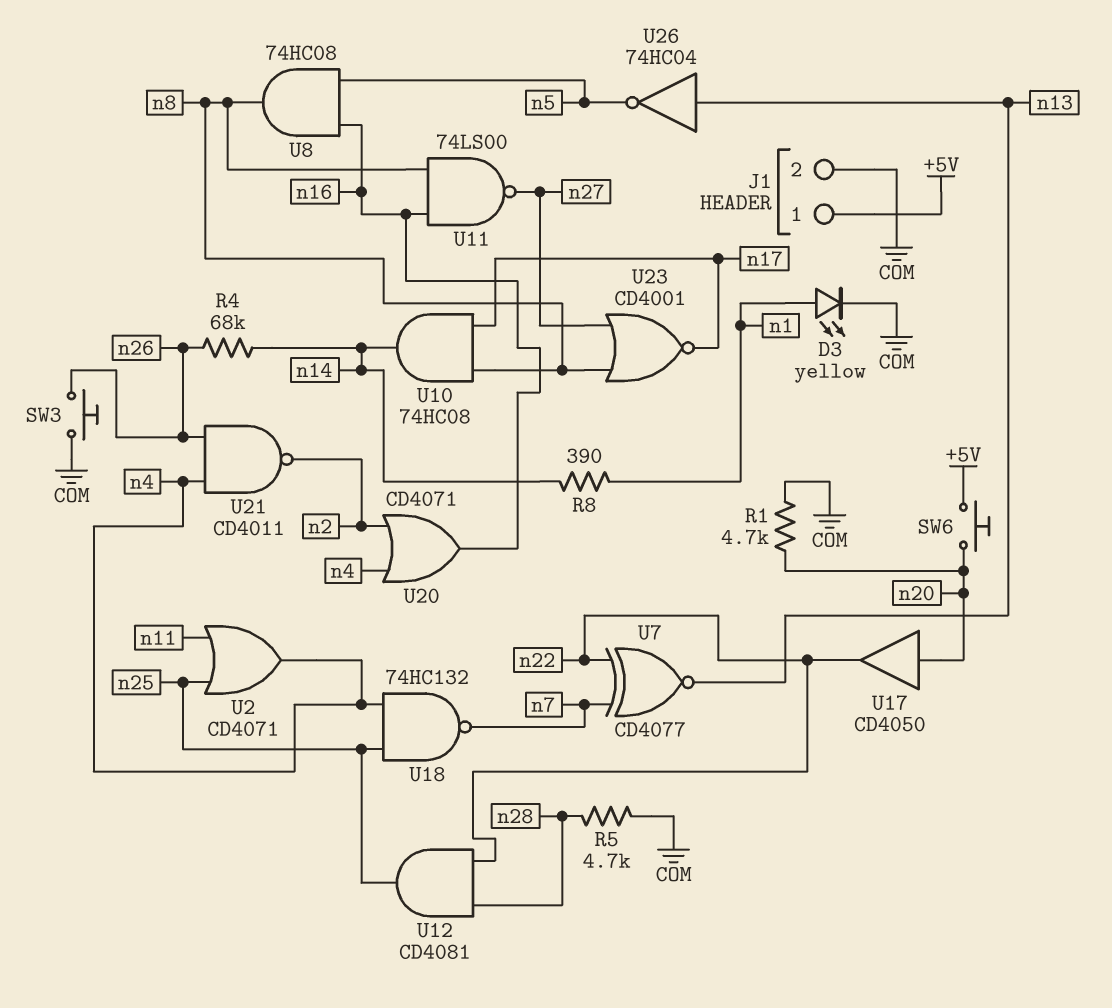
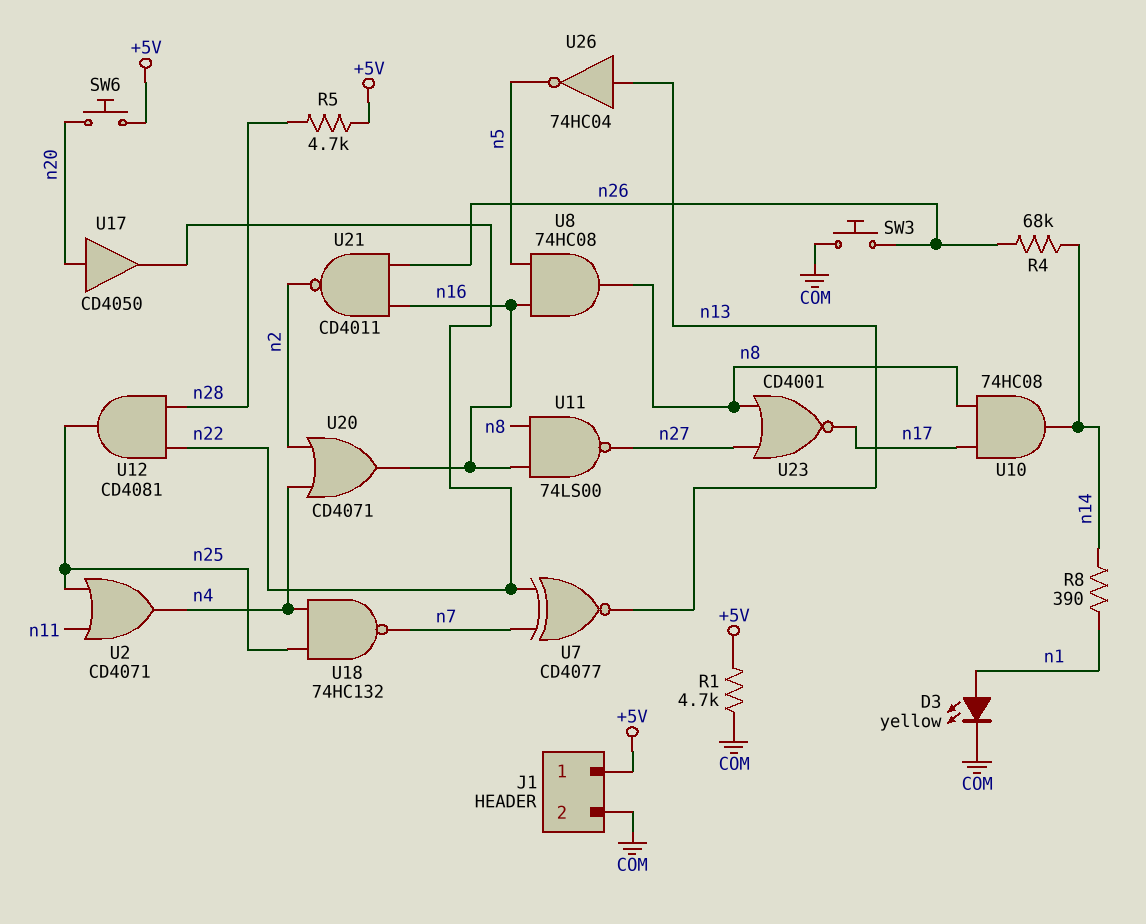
R1: 4.7k (COM, n20) -> 4.7k (+5V, COM)
R5: 4.7k (COM, n28) -> 4.7k (+5V, n28)
U21: NAND CD4011 (in n4, in n26, out n2) -> NAND CD4011 (in n16, in n26, out n2)

